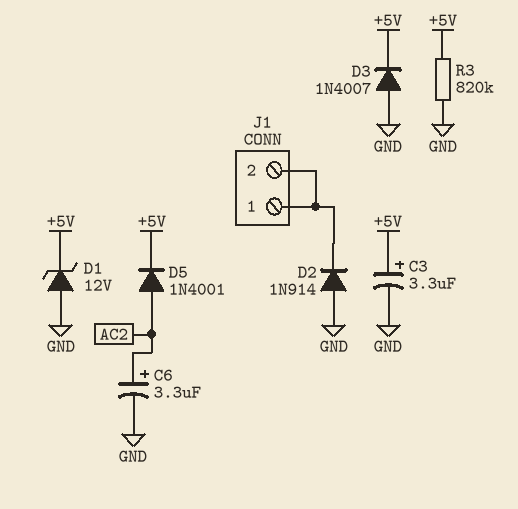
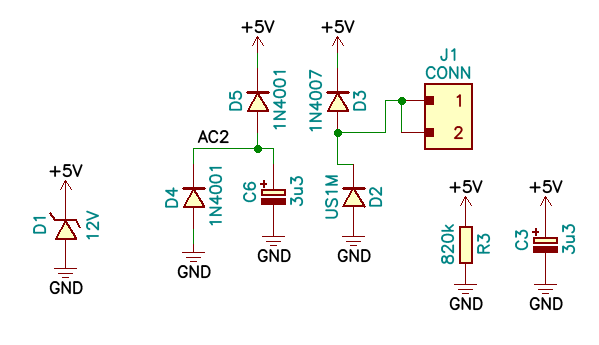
D2: diode 1N914 (A GND, K J1/1) -> diode US1M (A GND, K J1/1)
D3: diode 1N4007 (A GND, K +5V) -> diode 1N4007 (A J1/1, K +5V)
D4: none -> diode 1N4001 (A GND, K AC2)

